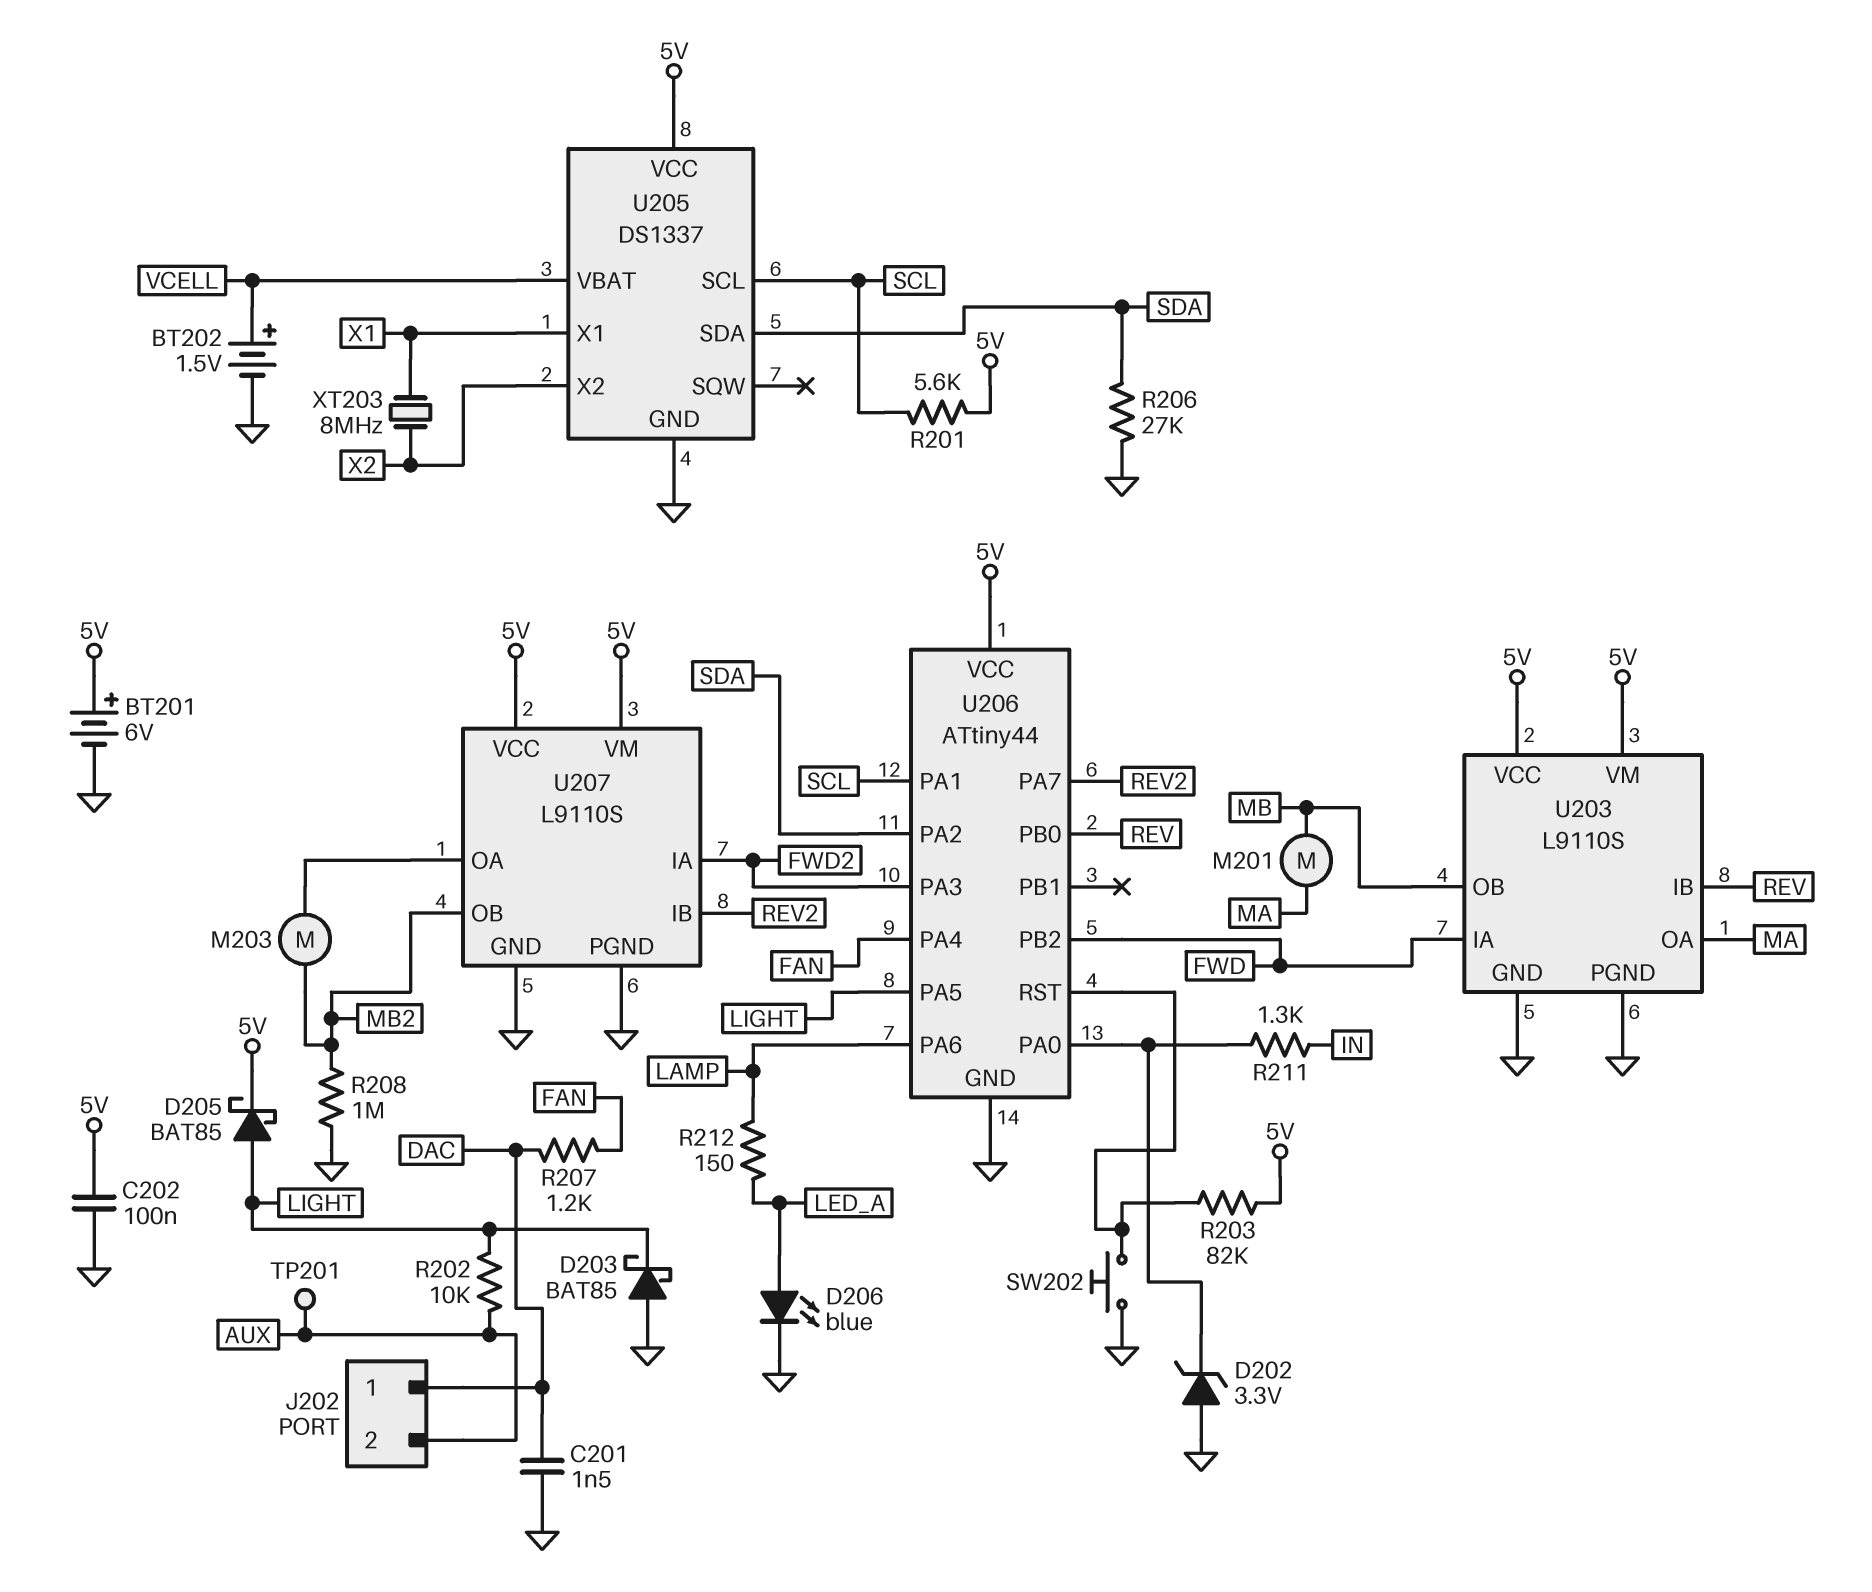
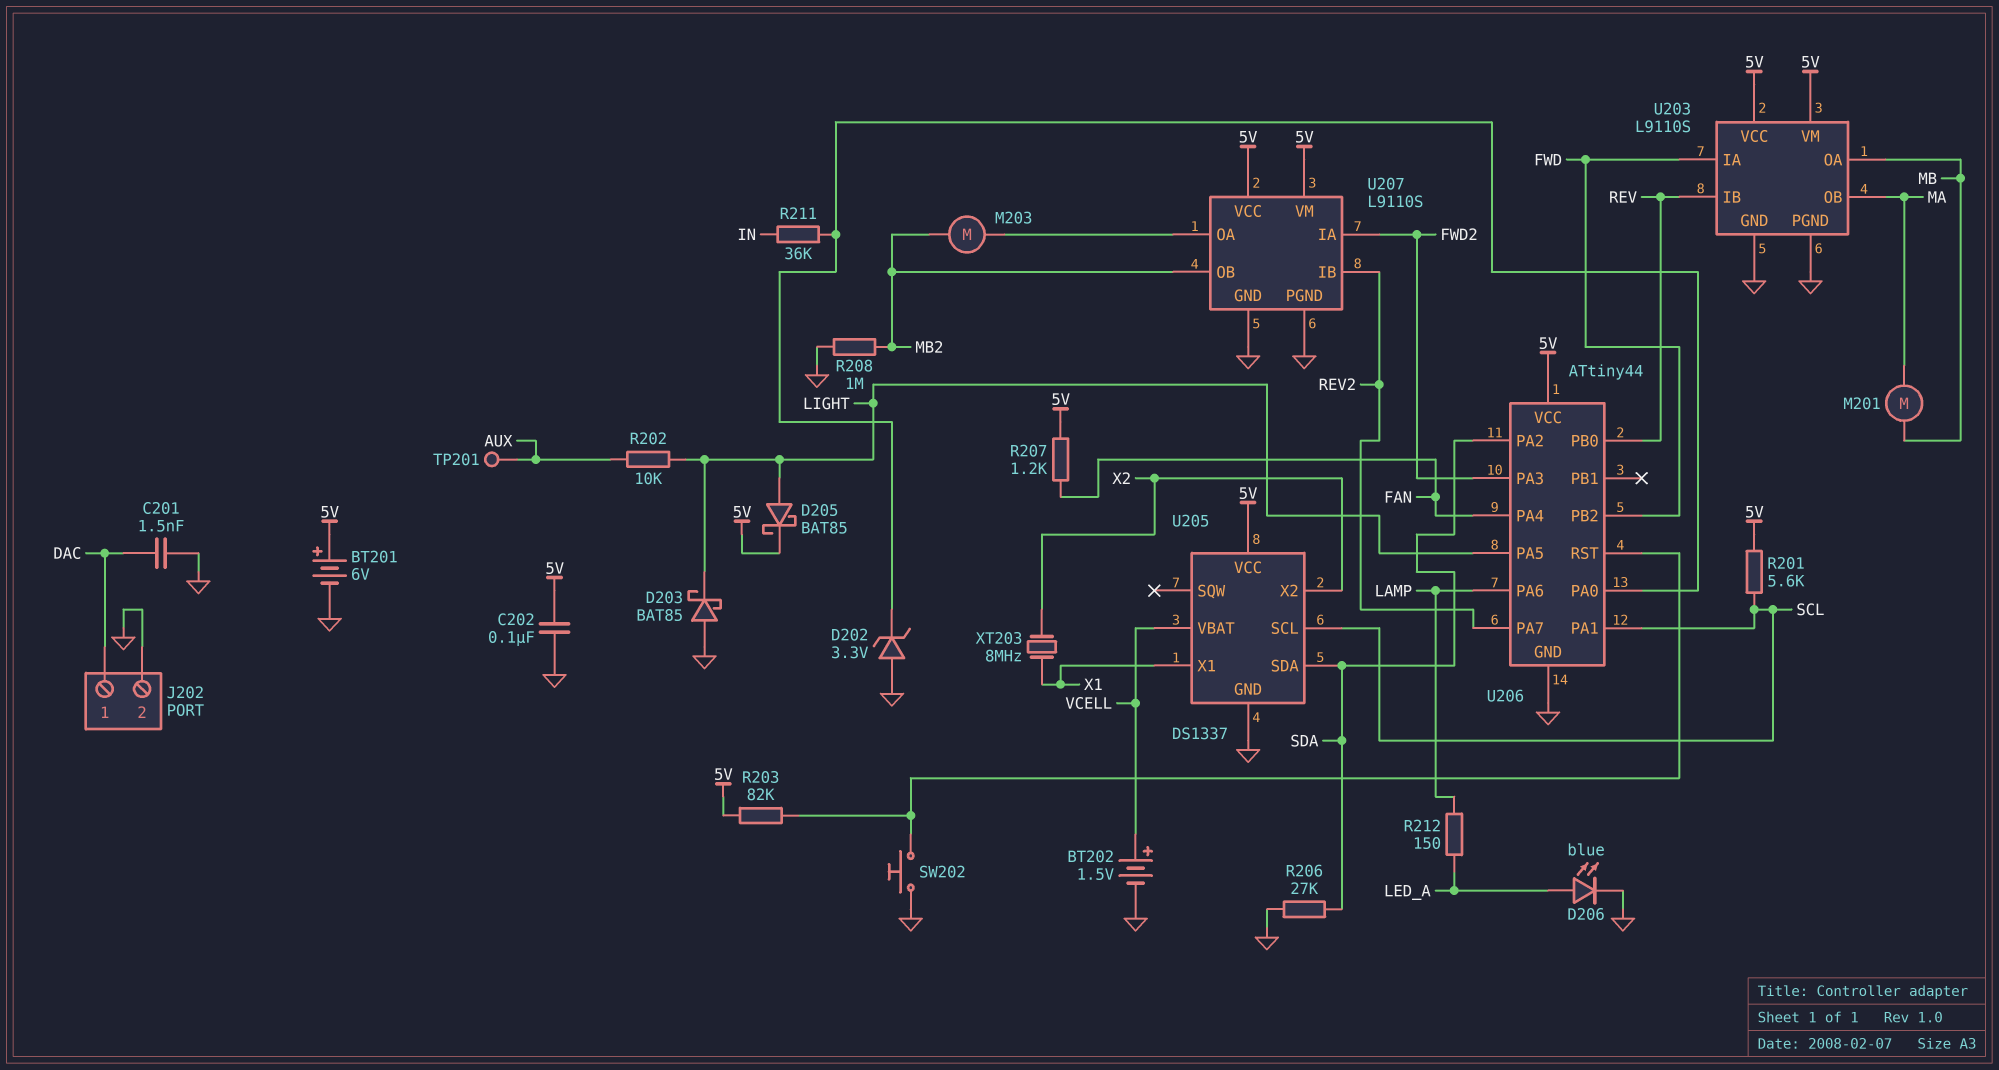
J202 pin 2: AUX -> GND
R207: 1.2k (DAC, FAN) -> 1.2k (5V, FAN)
R211: 1.3k (IN, U206/PA0) -> 36k (IN, U206/PA0)
U203 pin OA: MA -> MB
U203 pin OB: MB -> MA

